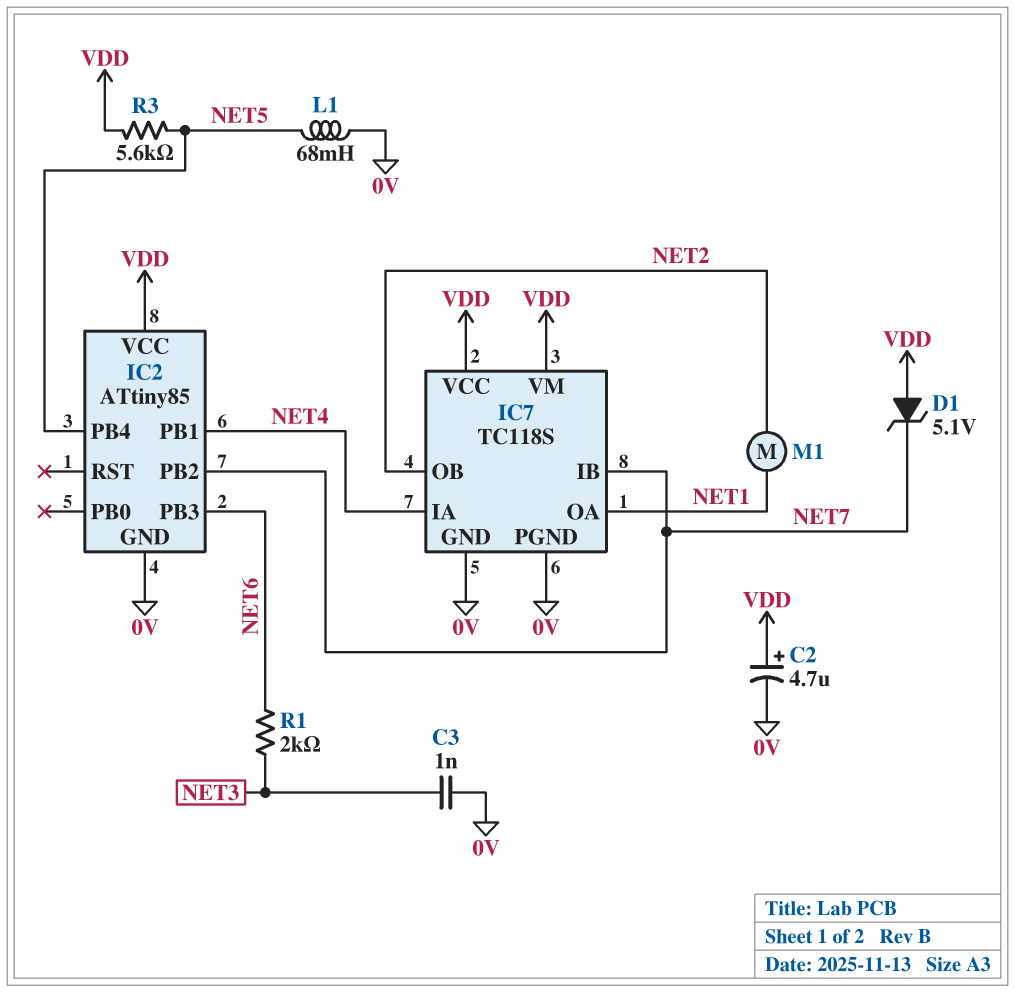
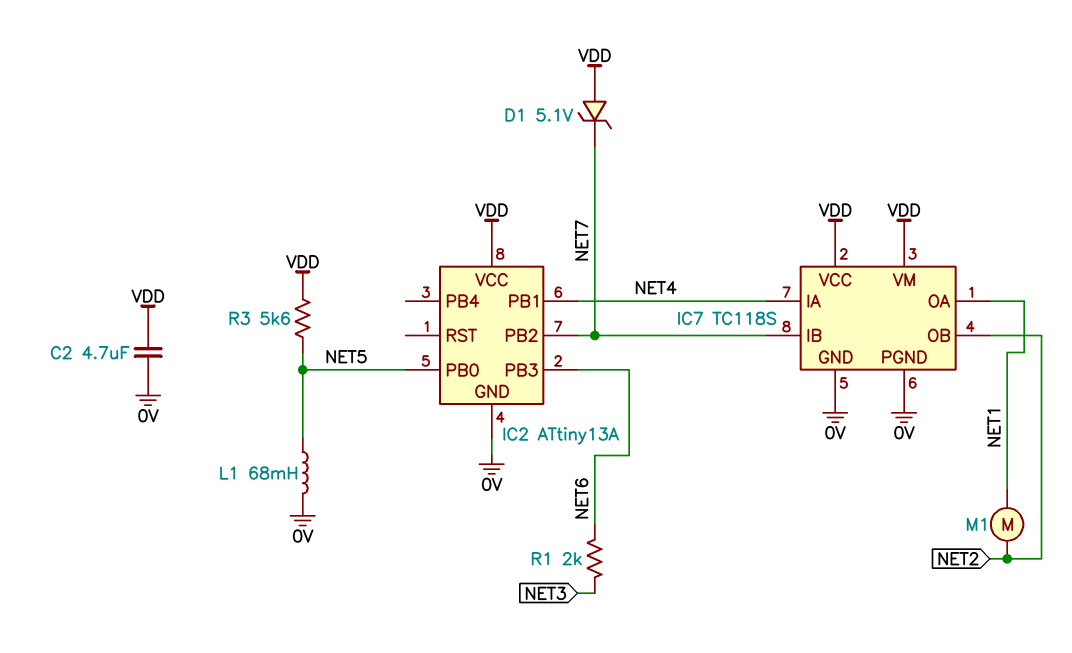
C2: 4.7uF (plus VDD, minus 0V) -> 4.7uF (0V, VDD)
C3: 1nF (0V, NET3) -> none
IC2: ATtiny85 -> ATtiny13A
IC2 pin PB0: none -> NET5
IC2 pin PB4: NET5 -> none

